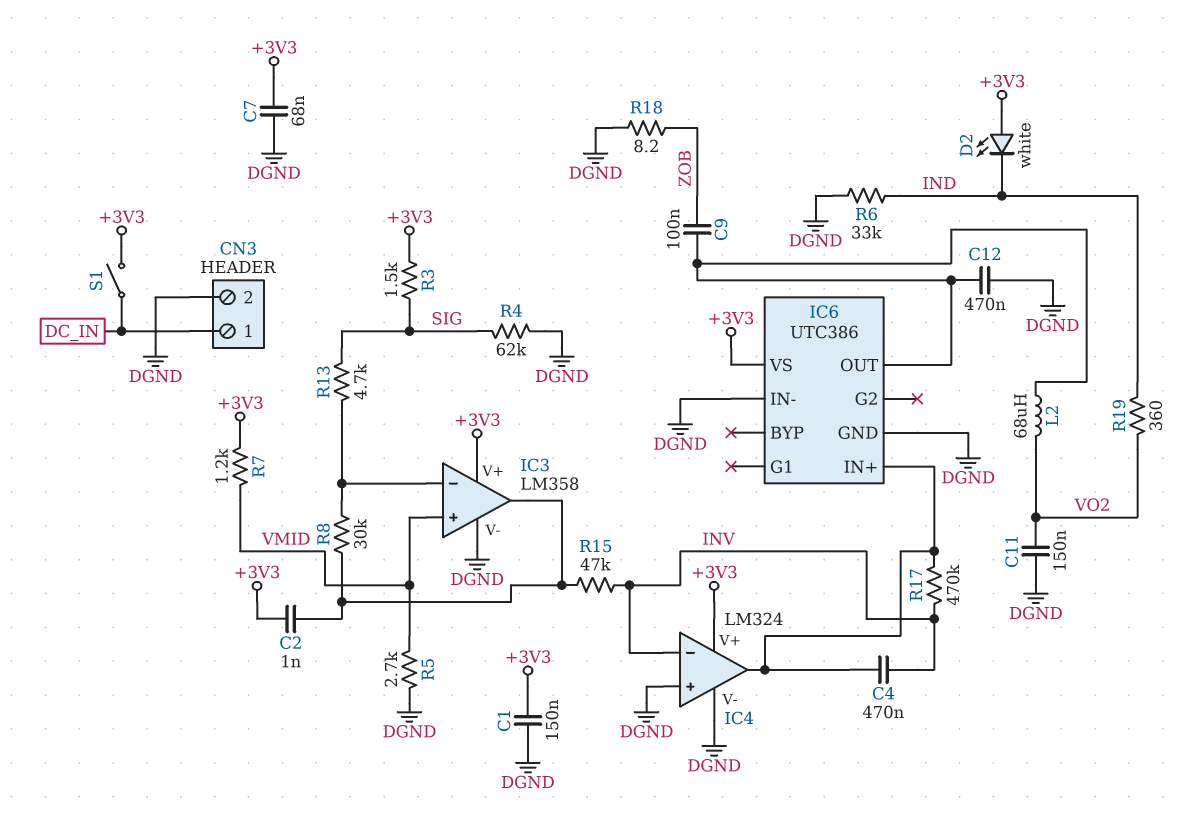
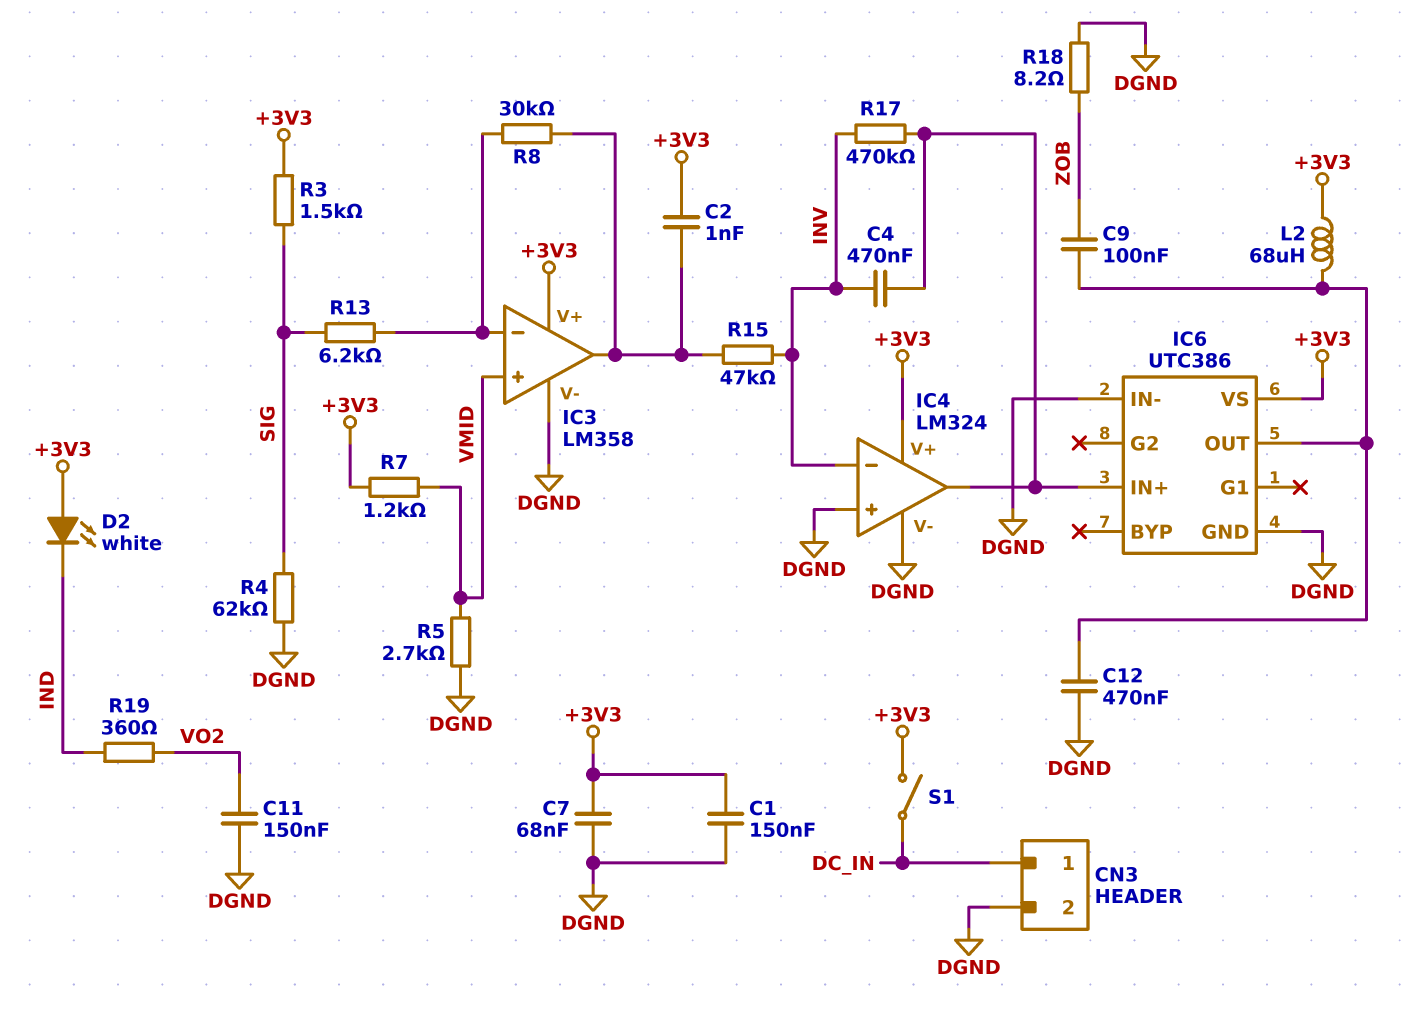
L2: 68uH (IC6/OUT, VO2) -> 68uH (+3V3, IC6/OUT)
R6: 33k (DGND, IND) -> none
R13: 4.7k (IC3/in-, SIG) -> 6.2k (IC3/in-, SIG)

